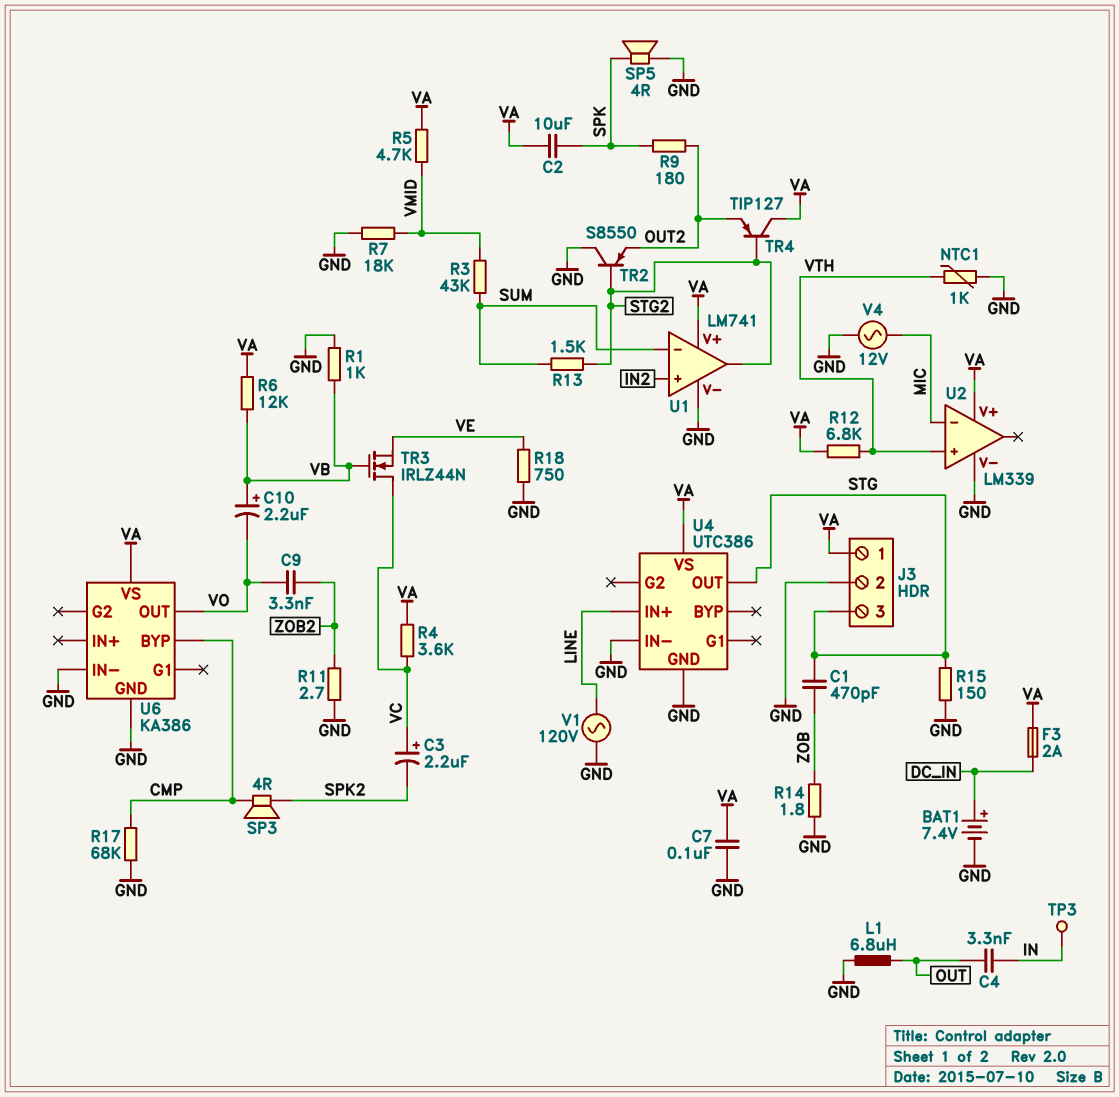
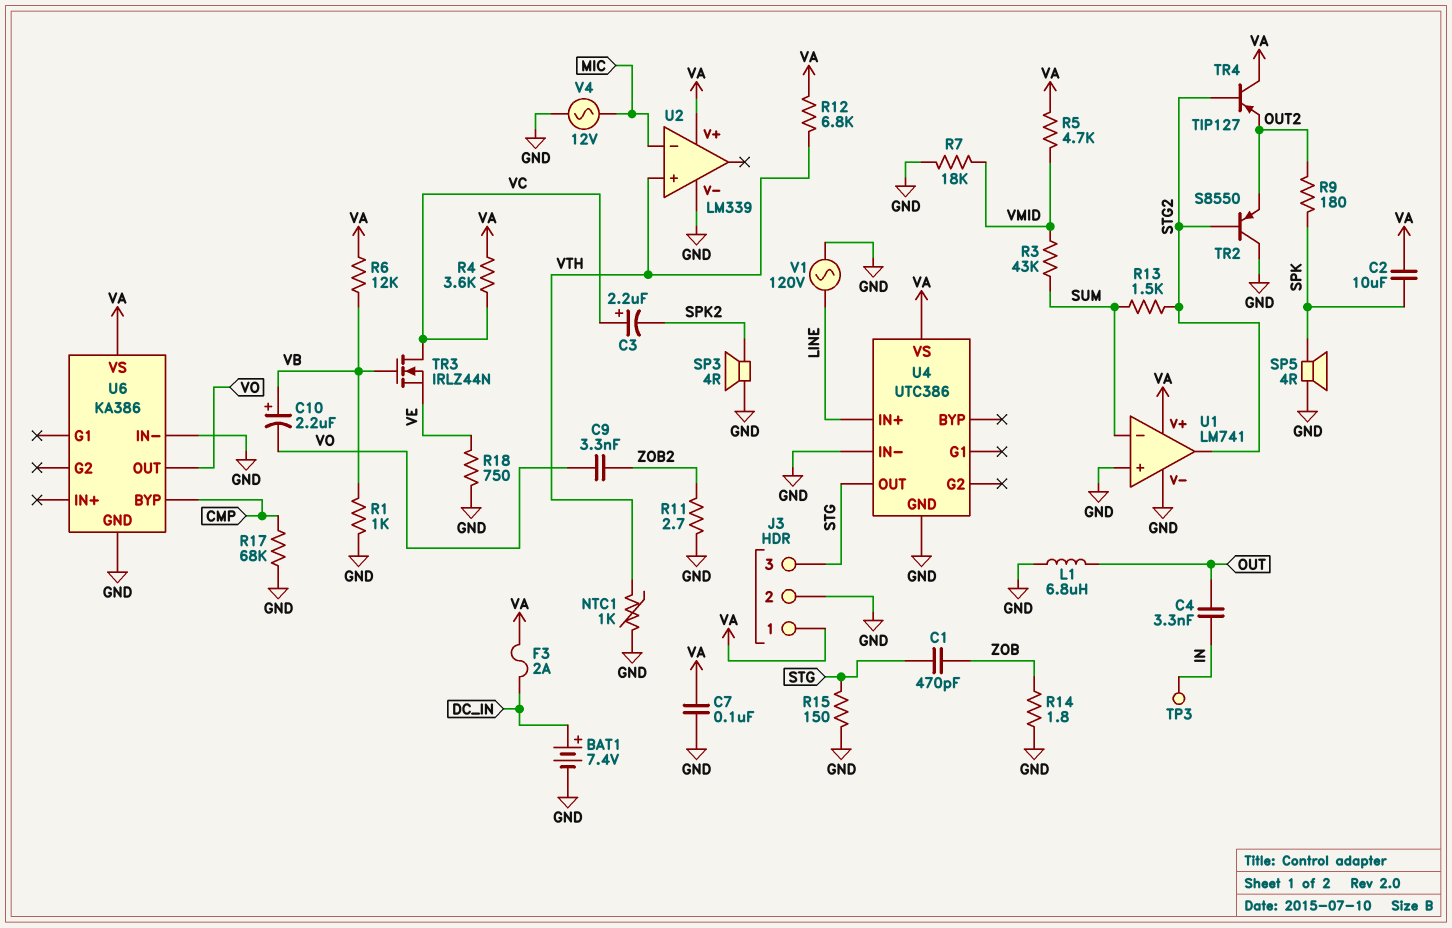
SP3: speaker 4R (CMP, SPK2) -> speaker 4R (GND, SPK2)
U1 pin in+: IN2 -> GND

